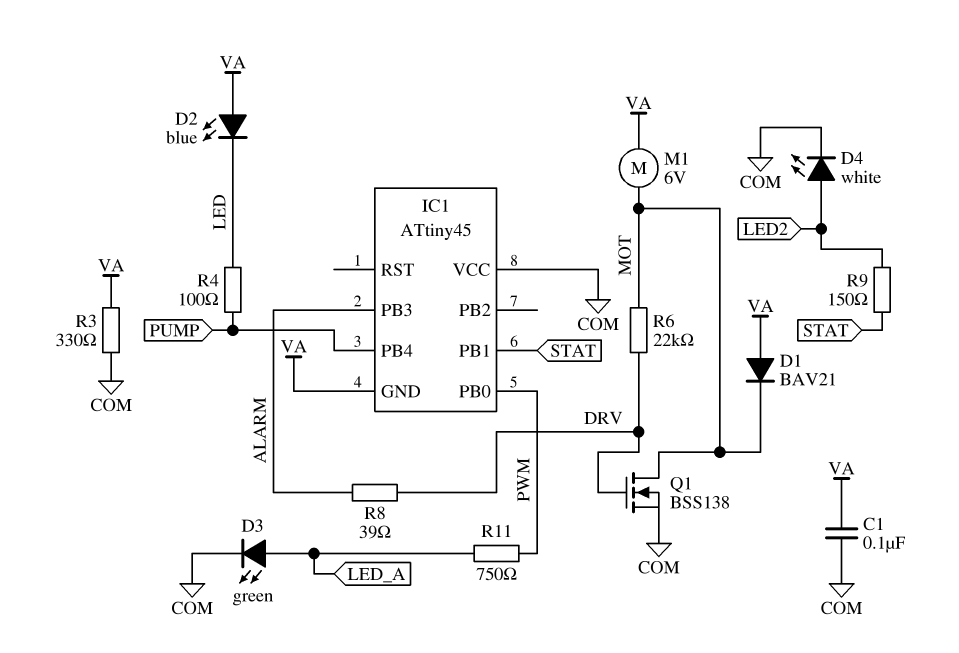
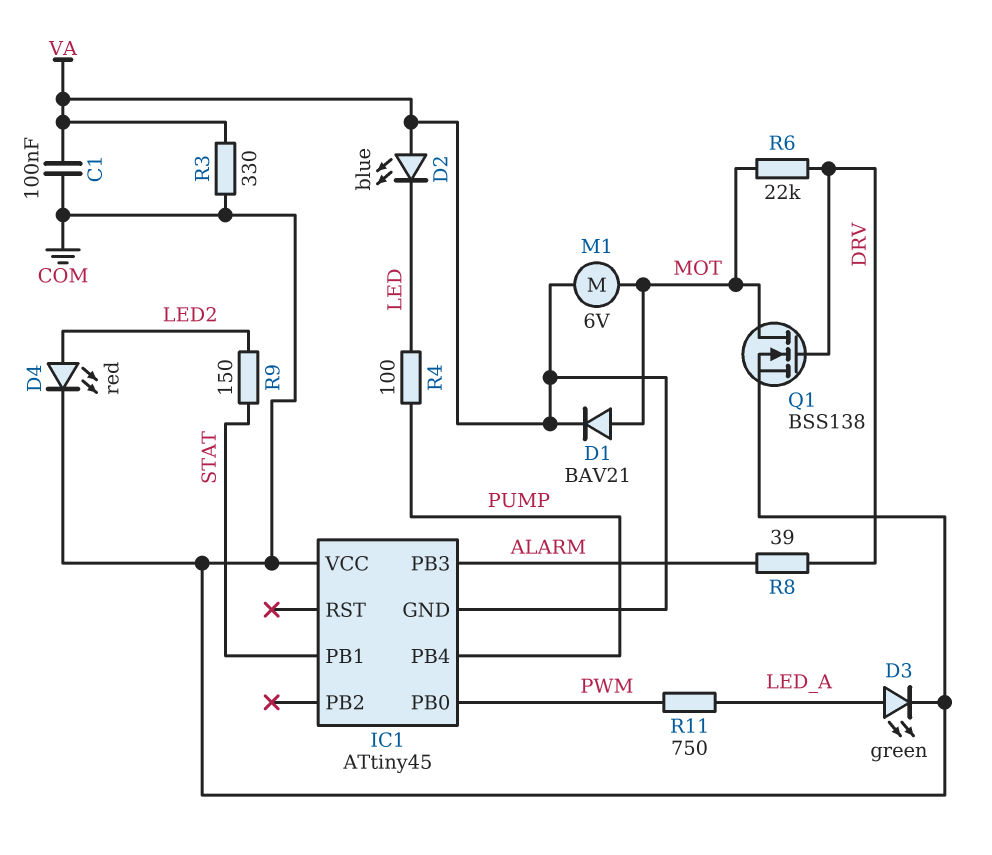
D1: diode BAV21 (A VA, K MOT) -> diode BAV21 (A MOT, K VA)
D4: LED white (A LED2, K COM) -> LED red (A LED2, K COM)

